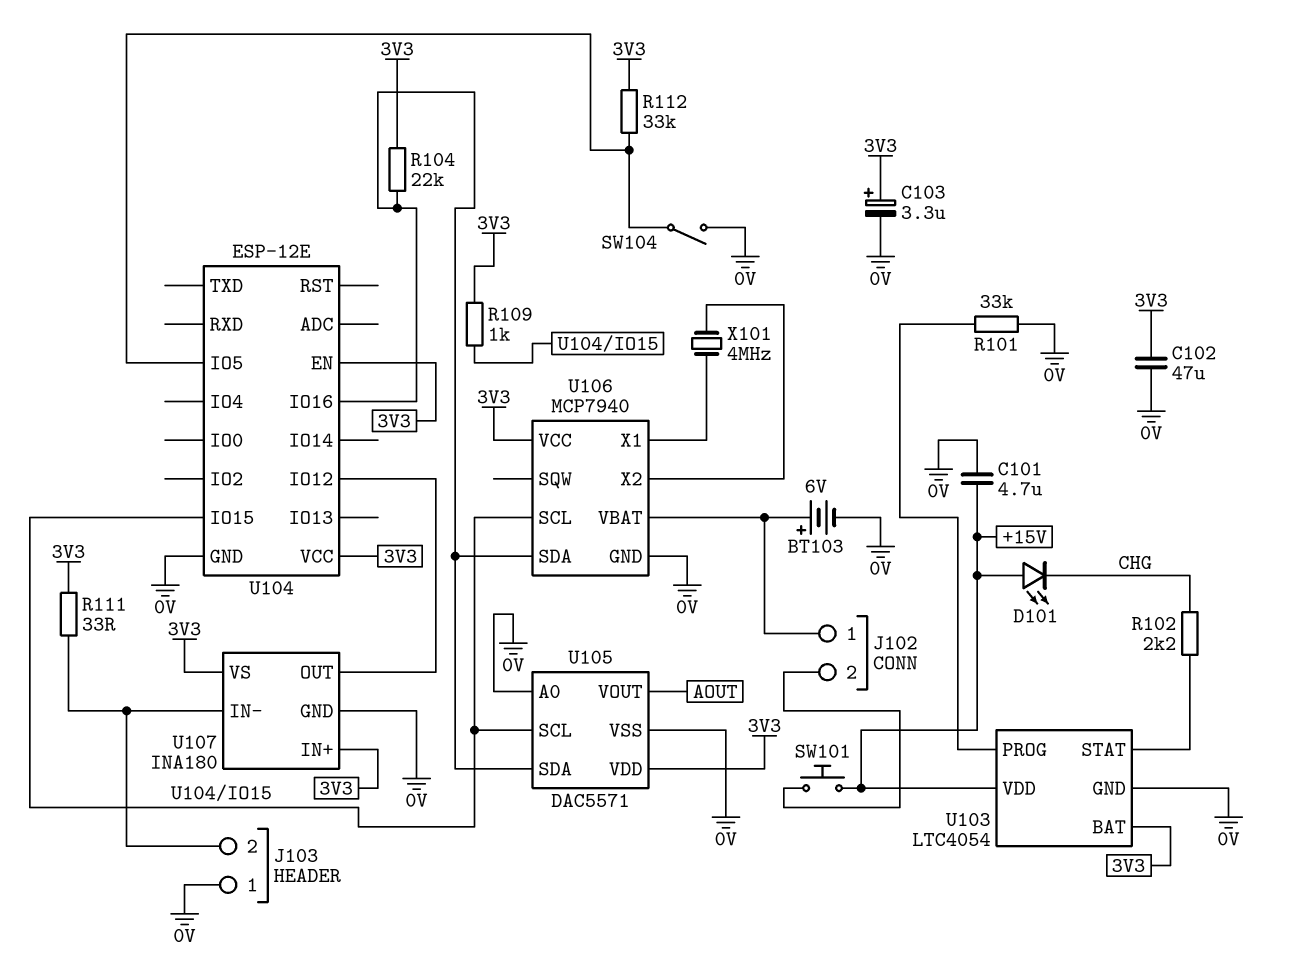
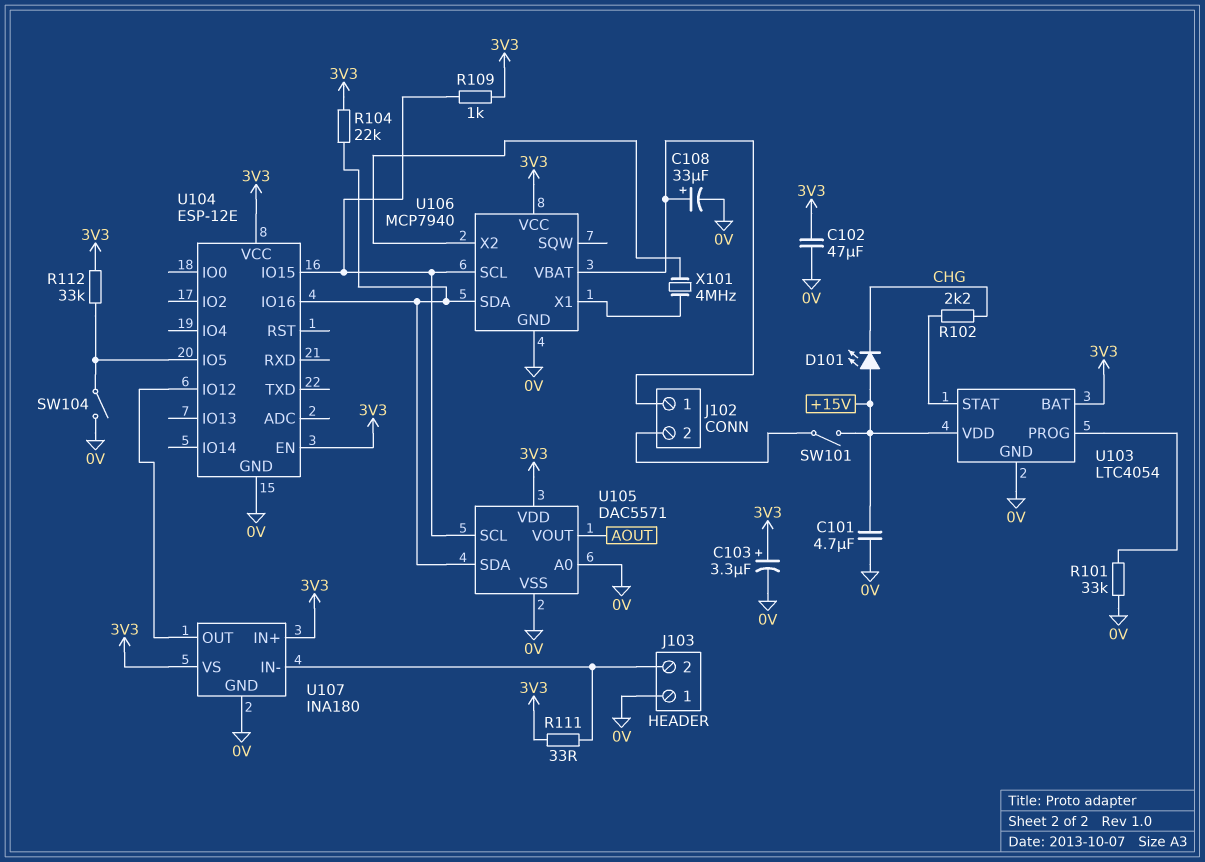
BT103: 6V (plus J102/1, minus 0V) -> none
C108: none -> 33uF (plus J102/1, minus 0V)
SW101: button (+15V, J102/2) -> switch (+15V, J102/2)

